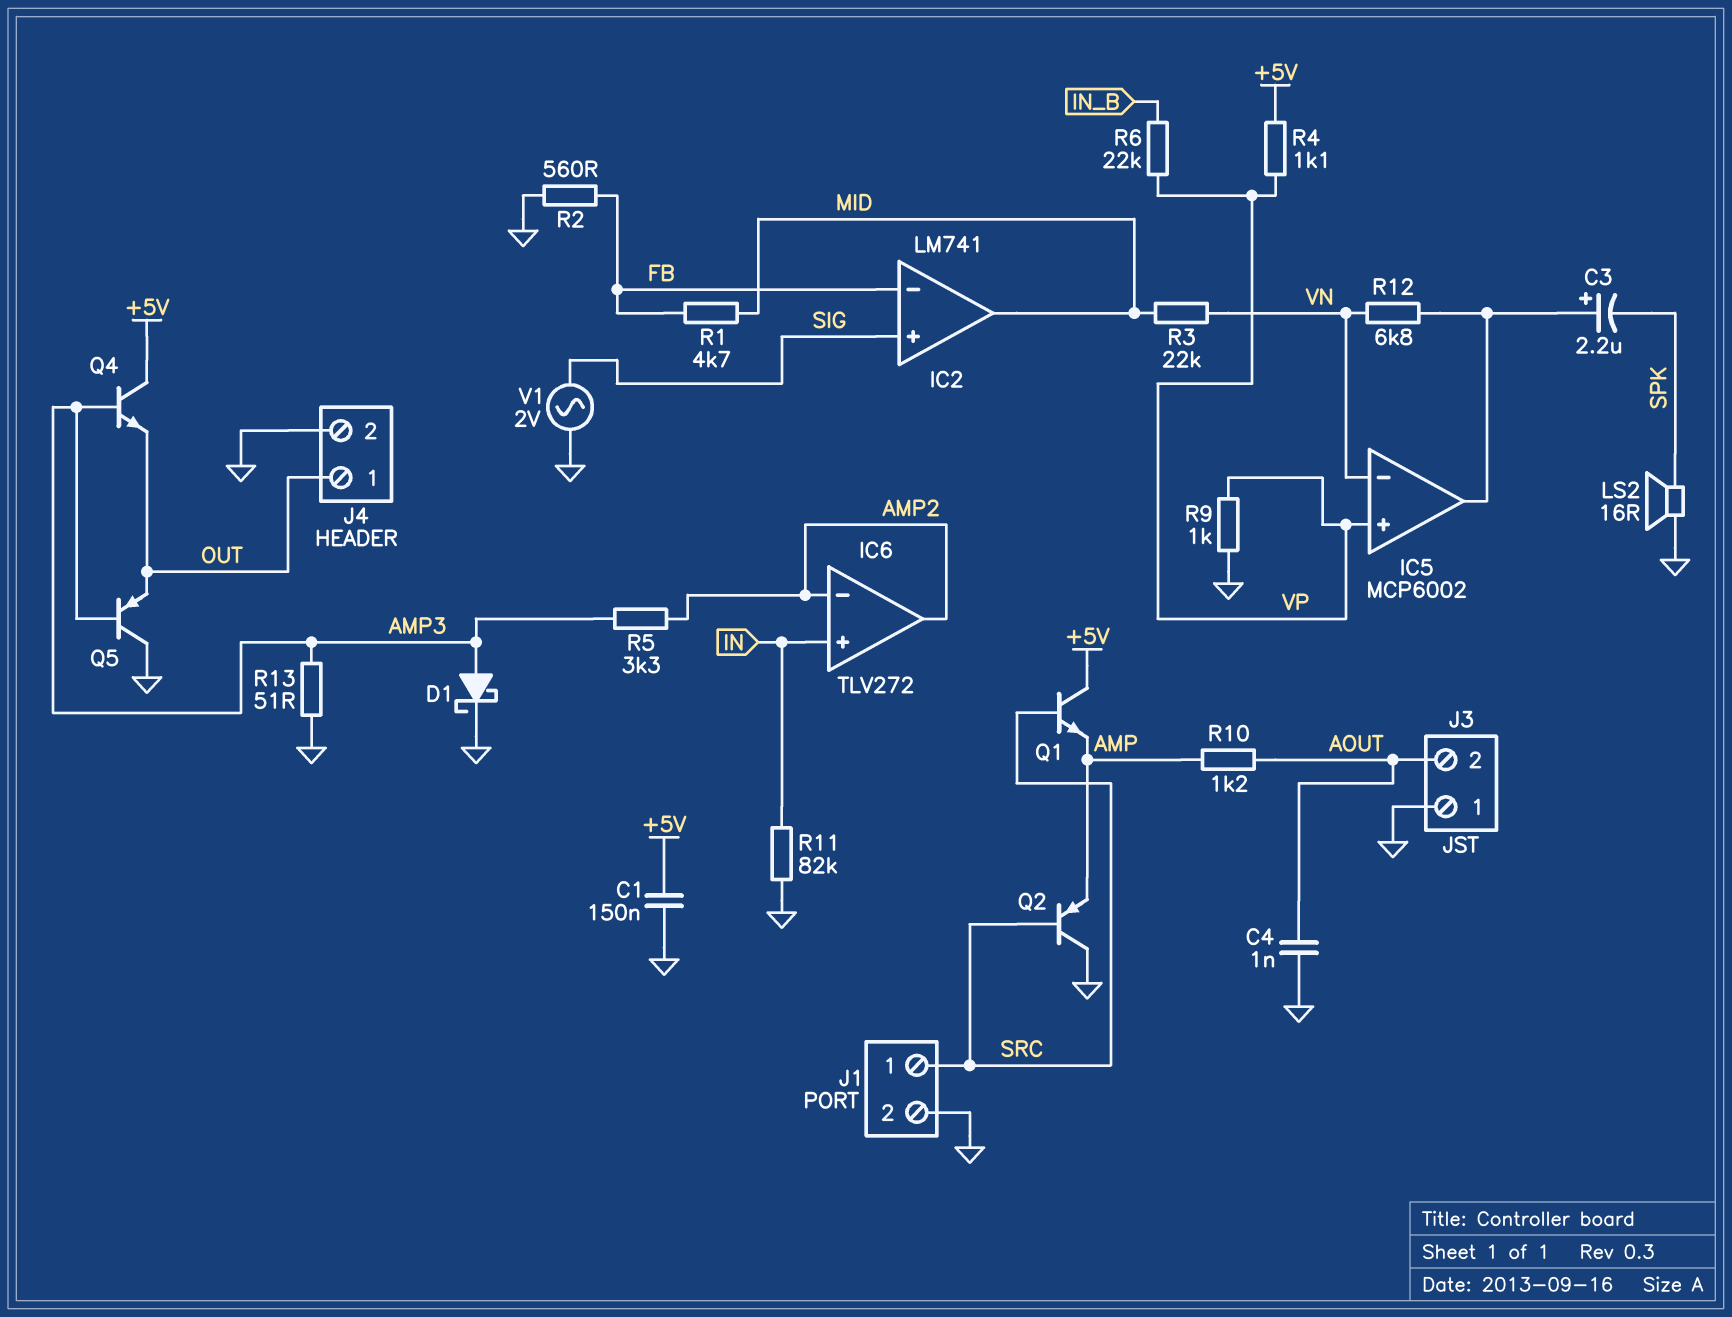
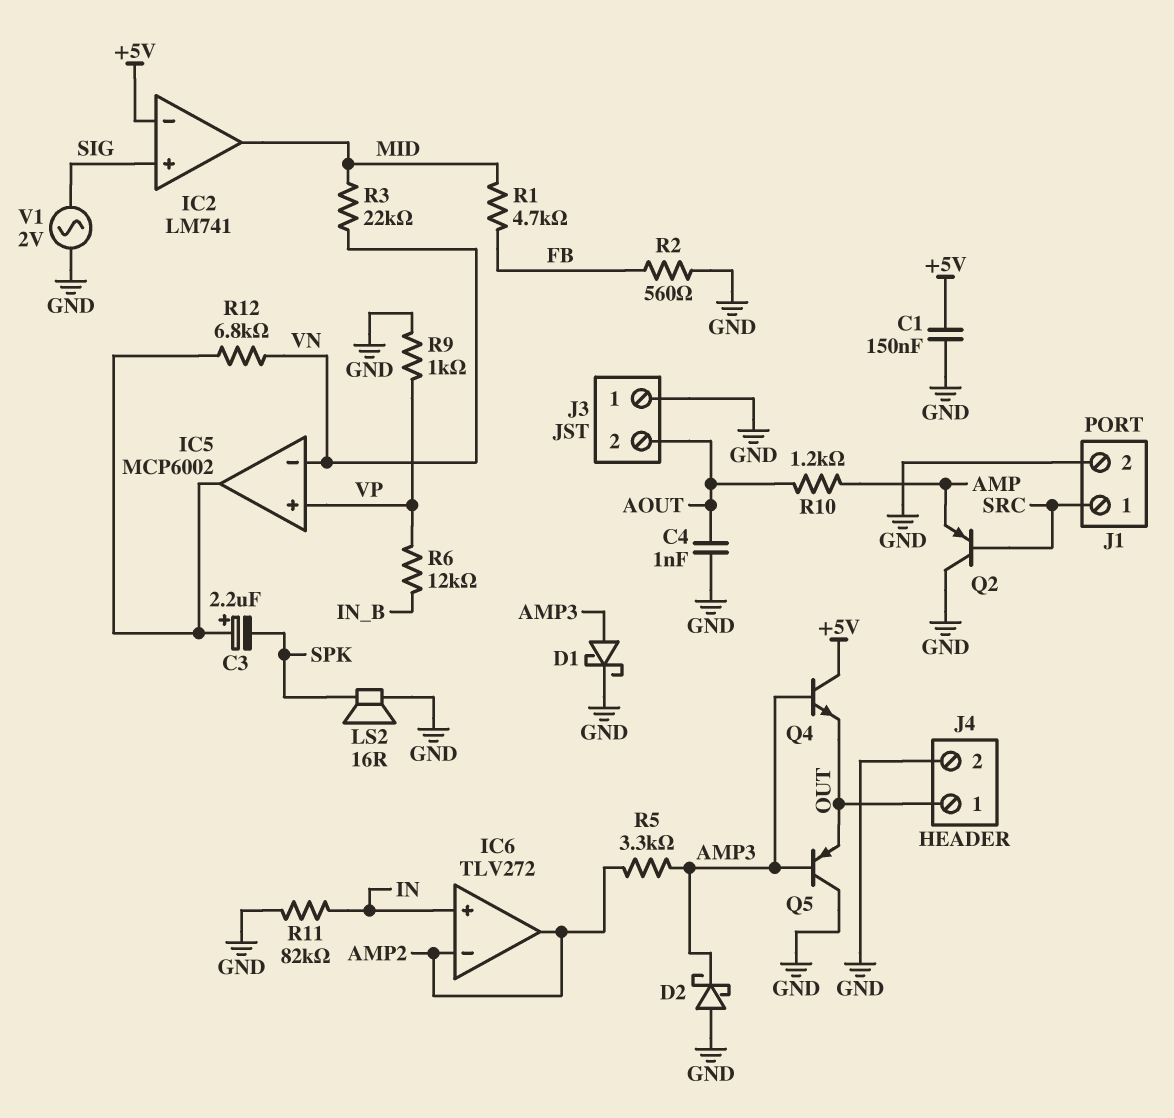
D2: none -> schottky (A GND, K AMP3)
IC2 pin in-: FB -> +5V
Q1: NPN (B SRC, C +5V, E AMP) -> none
R4: 1.1k (+5V, VP) -> none
R6: 22k (IN_B, VP) -> 12k (IN_B, VP)
R13: 51 (AMP3, GND) -> none

